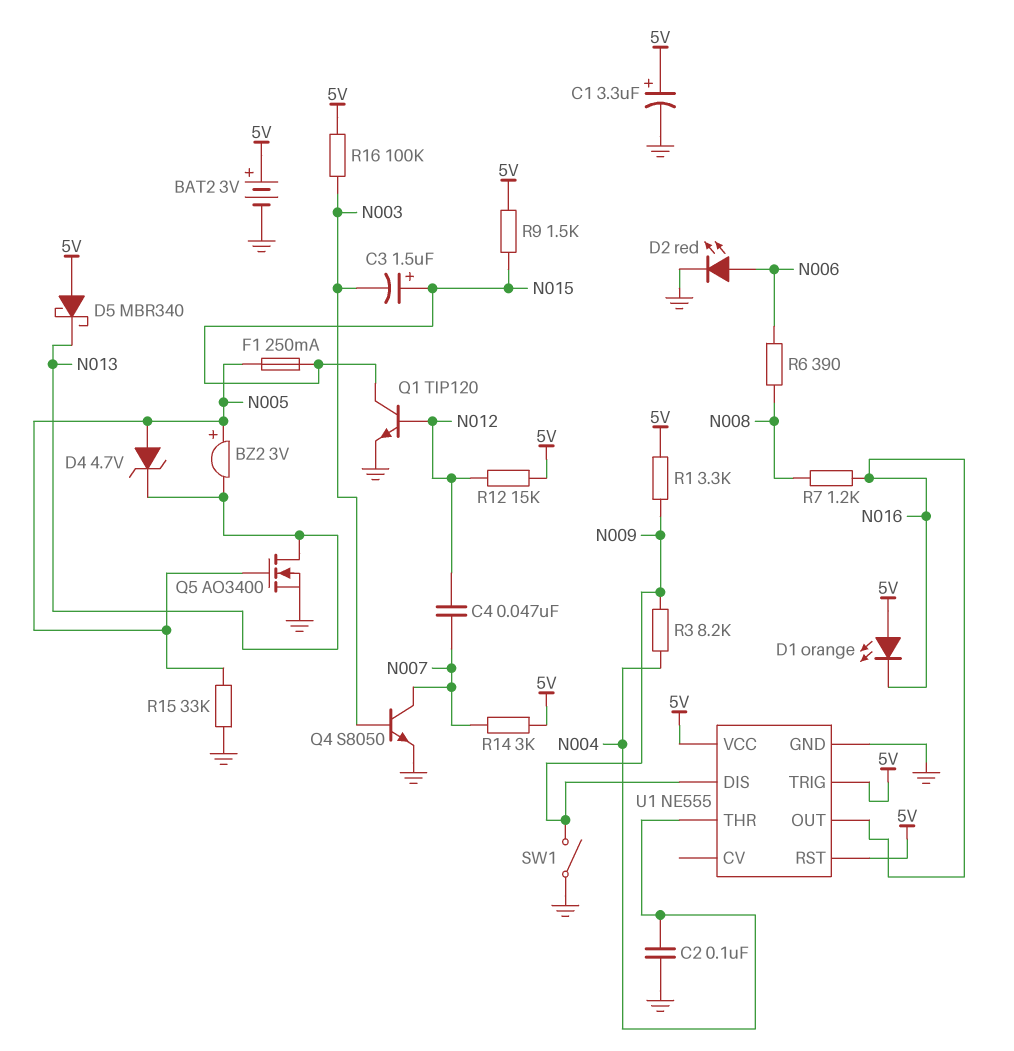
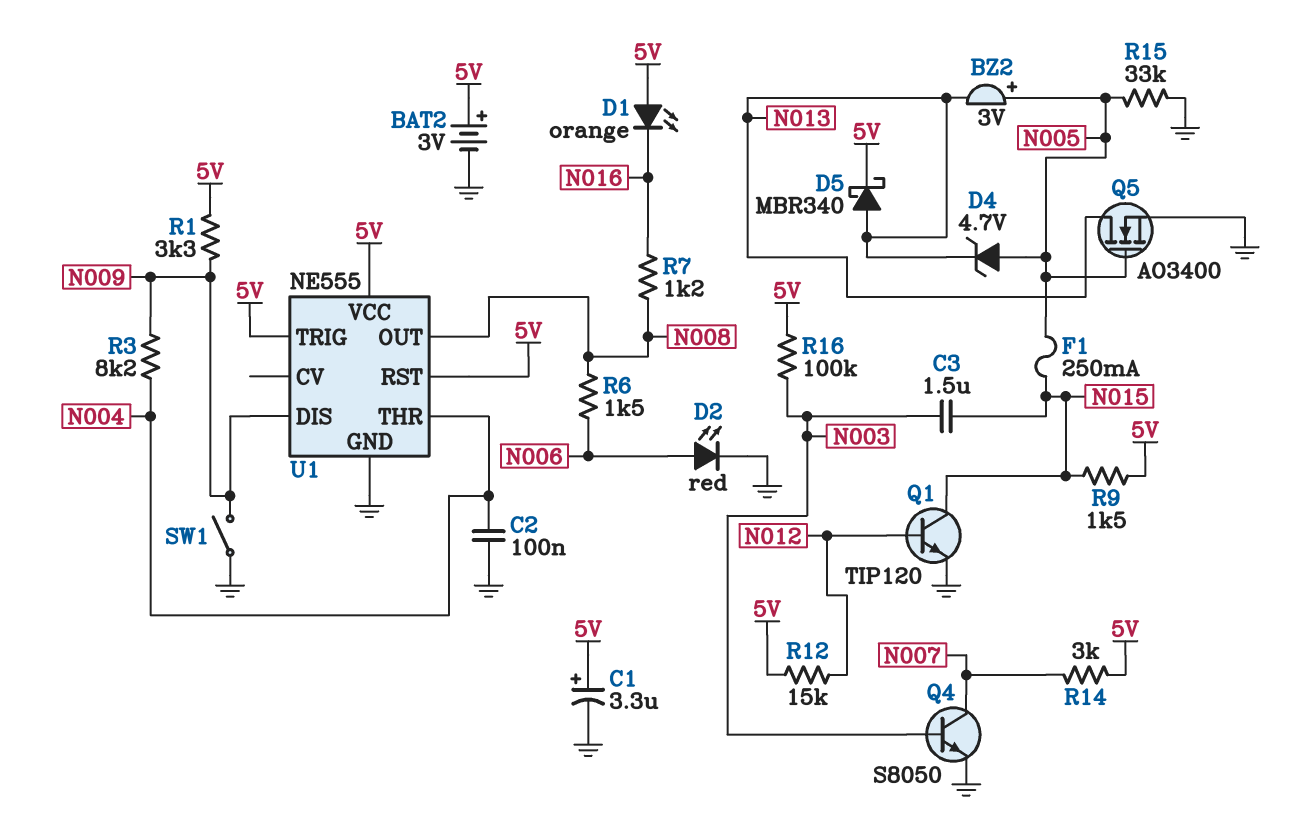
C3: 1.5uF (plus N015, minus N003) -> 1.5uF (N003, N015)
C4: 47nF (N007, N012) -> none
D5: schottky MBR340 (A 5V, K N013) -> schottky MBR340 (A N013, K 5V)
R6: 390 (N006, N008) -> 1.5k (N006, N008)
U1 pin OUT: N016 -> N008

